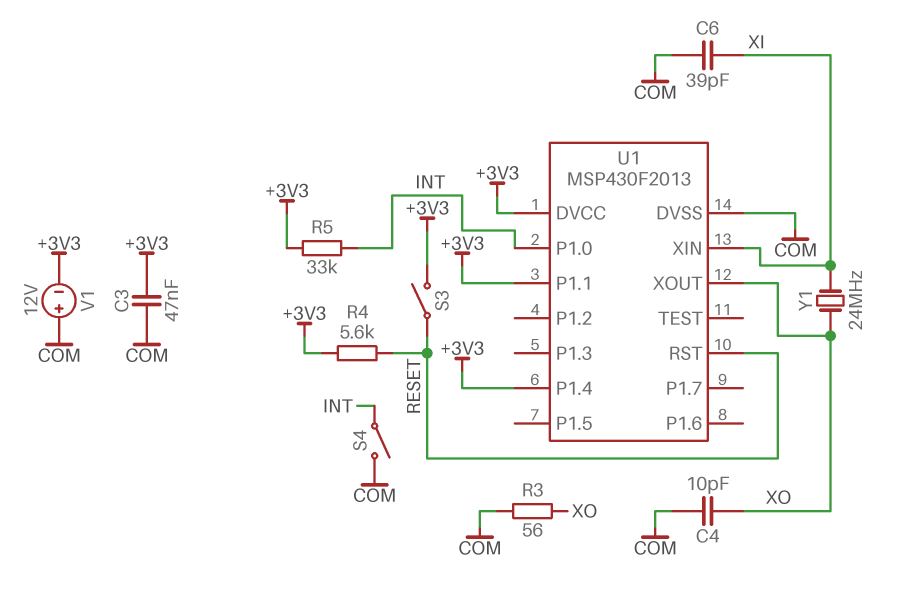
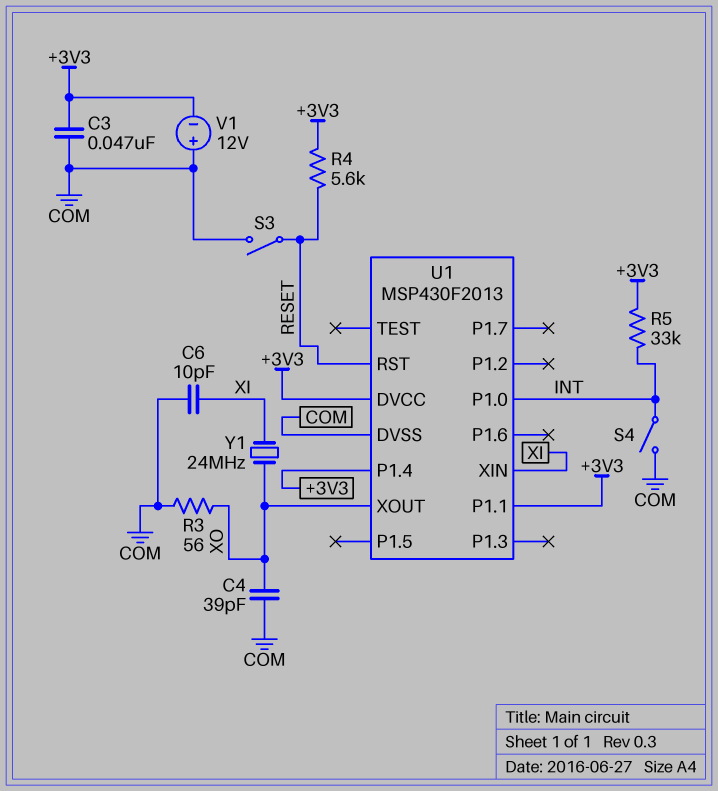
C4: 10pF (COM, XO) -> 39pF (COM, XO)
C6: 39pF (COM, XI) -> 10pF (COM, XI)
S3: switch (+3V3, RESET) -> switch (COM, RESET)

